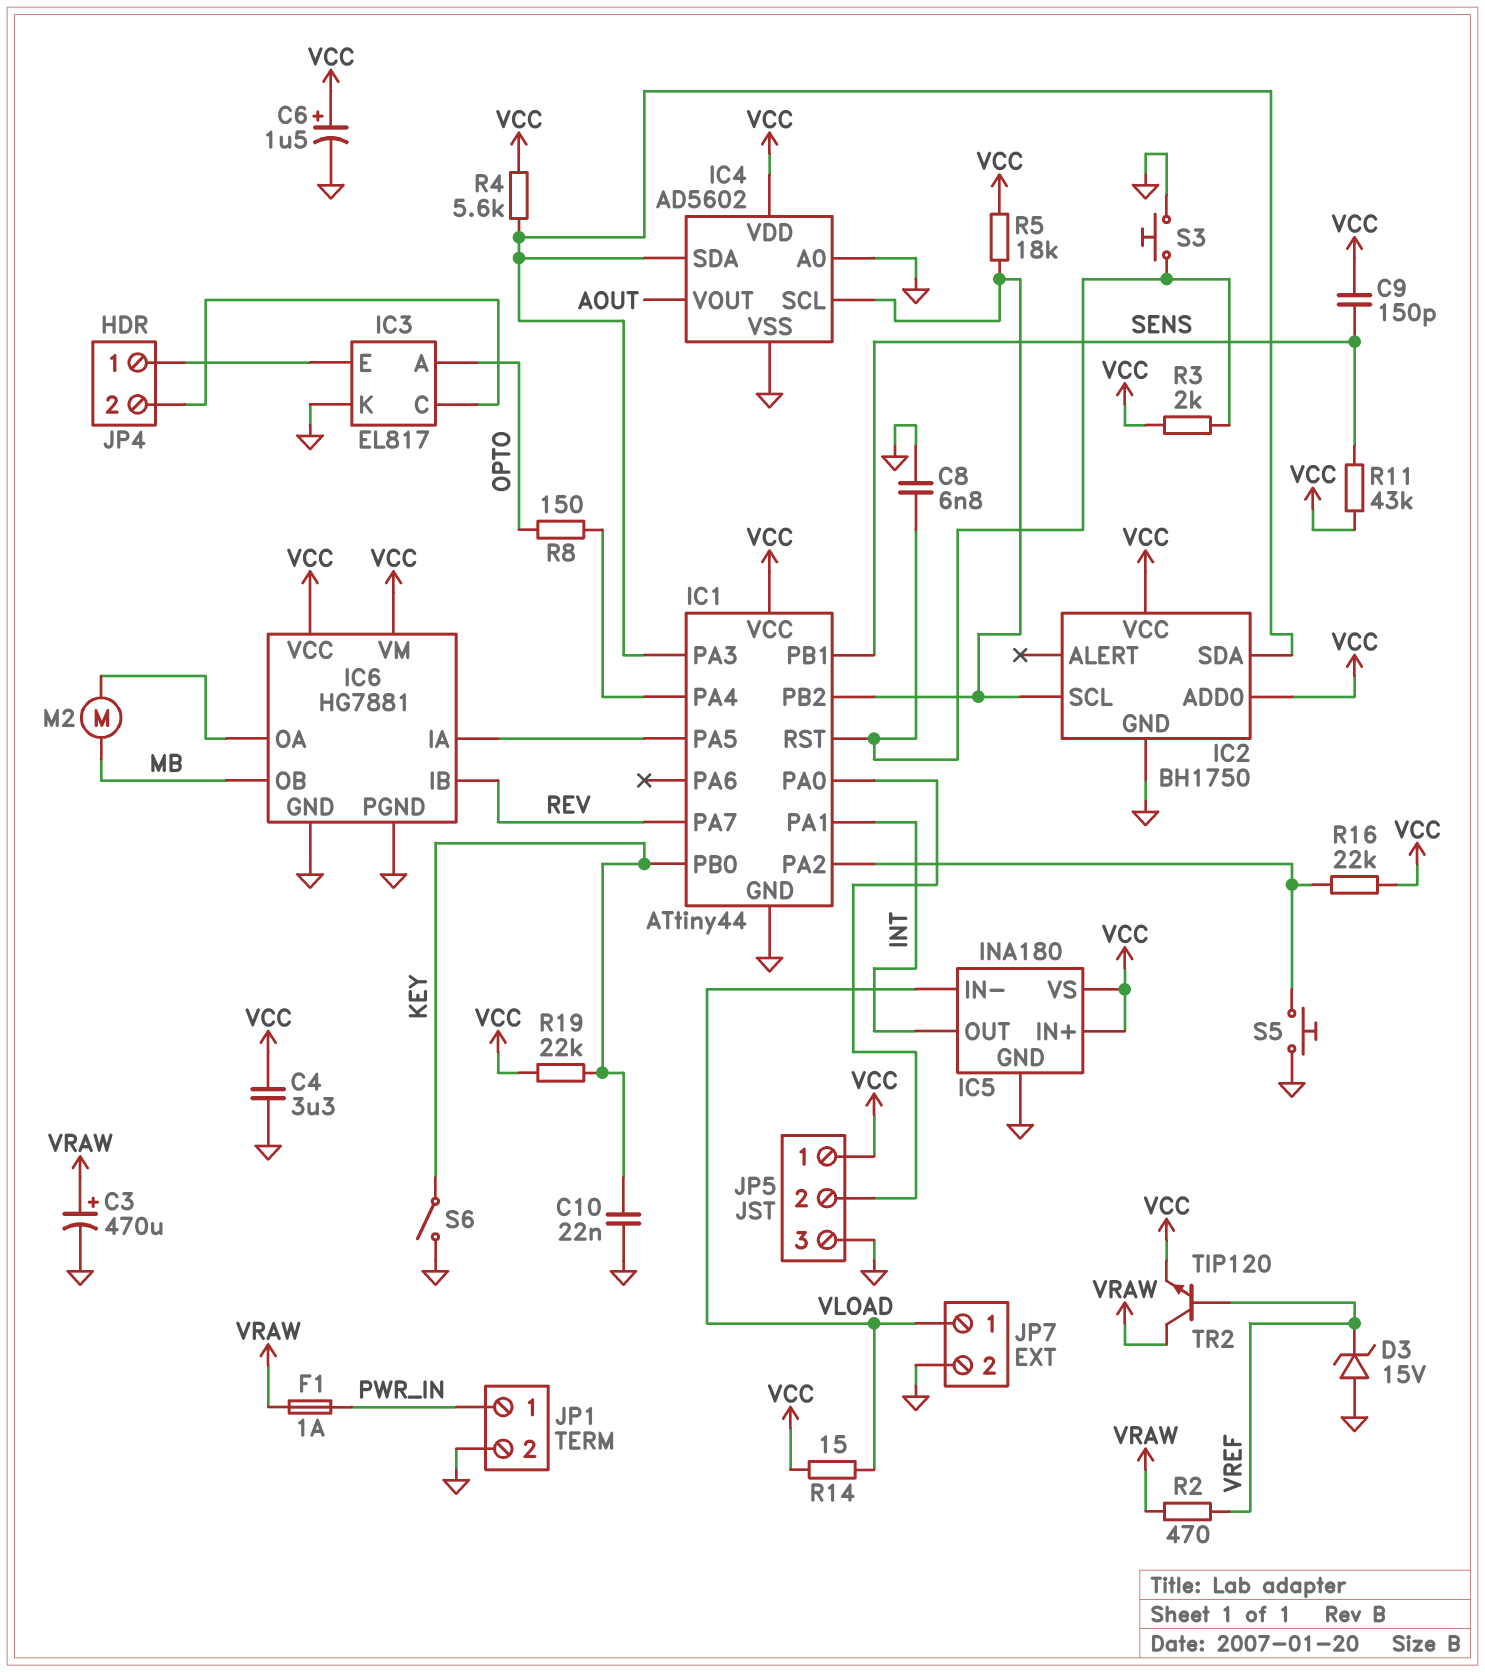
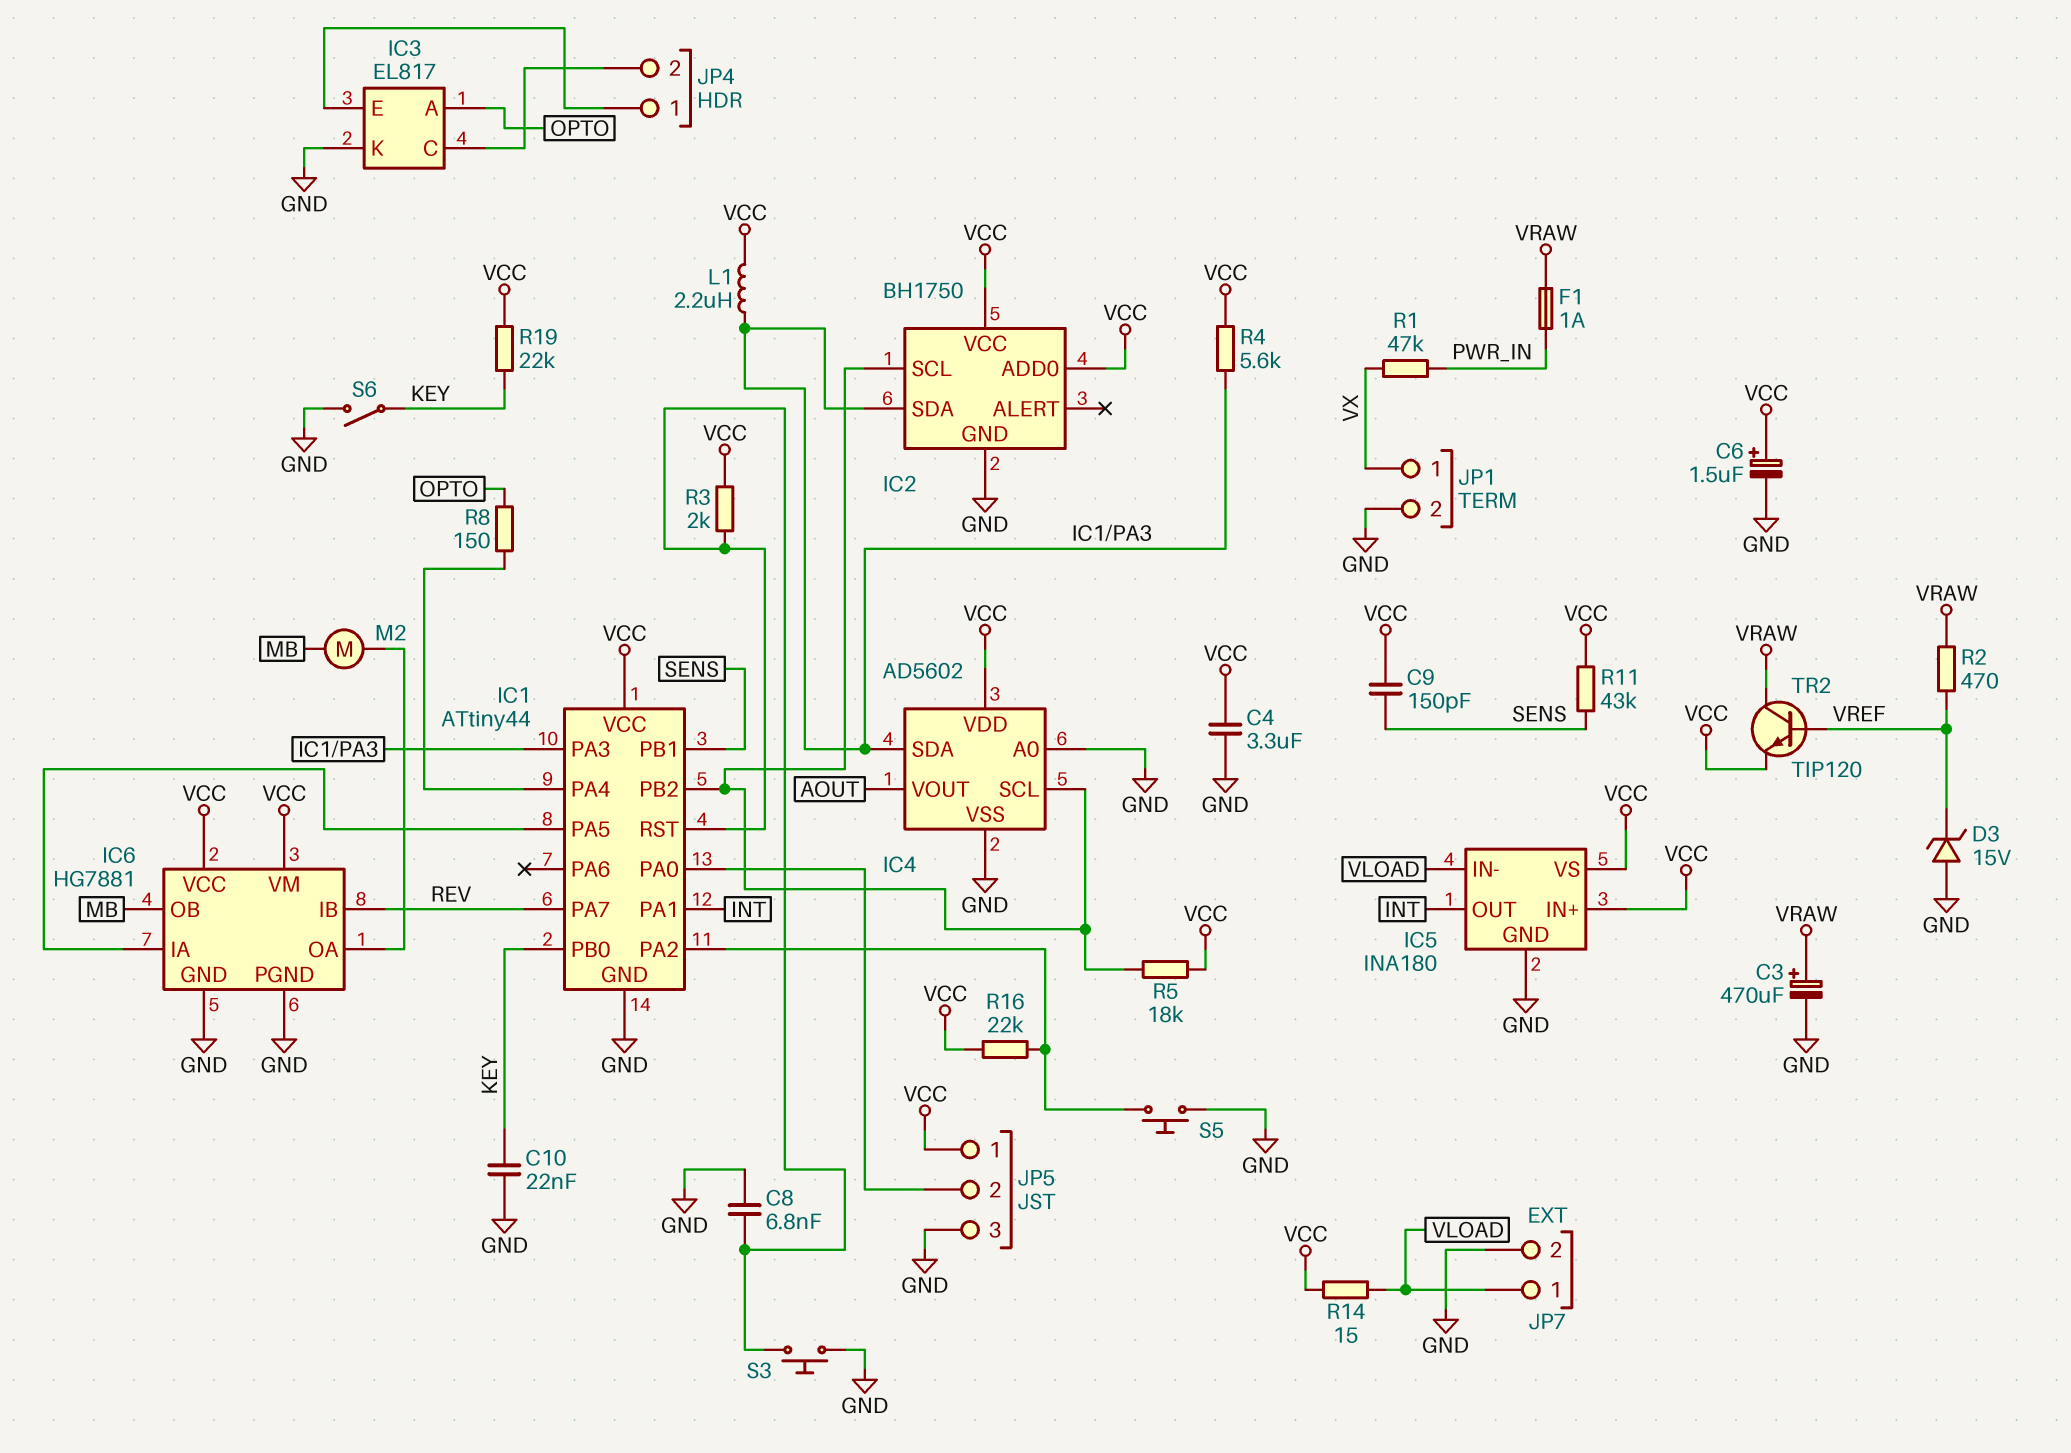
JP1 pin 1: PWR_IN -> VX
L1: none -> 2.2uH (IC1/PA3, VCC)
R1: none -> 47k (PWR_IN, VX)

